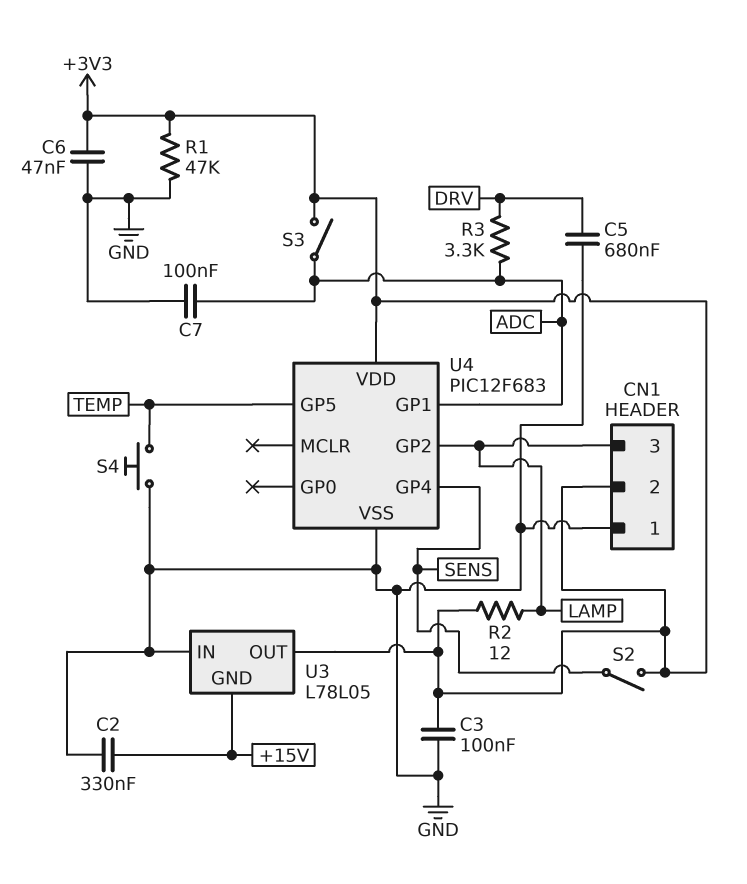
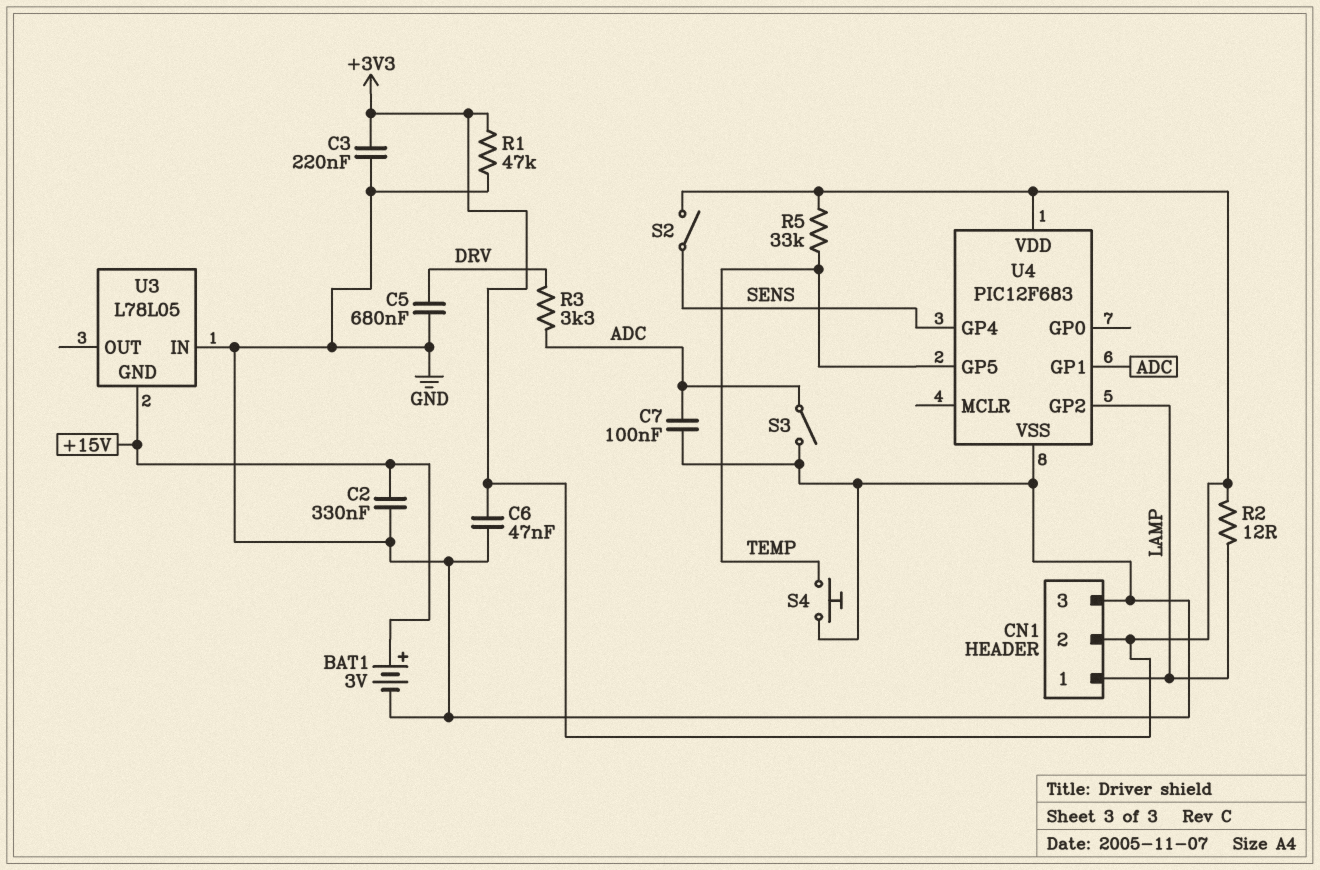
BAT1: none -> 3V (plus +15V, minus GND)
C3: 100nF (+3V3, GND) -> 220nF (+3V3, GND)
CN1 pin 1: GND -> LAMP
CN1 pin 3: LAMP -> GND
R5: none -> 33k (+3V3, TEMP)
S3: switch (+3V3, ADC) -> switch (ADC, GND)
U3 pin OUT: +3V3 -> none

